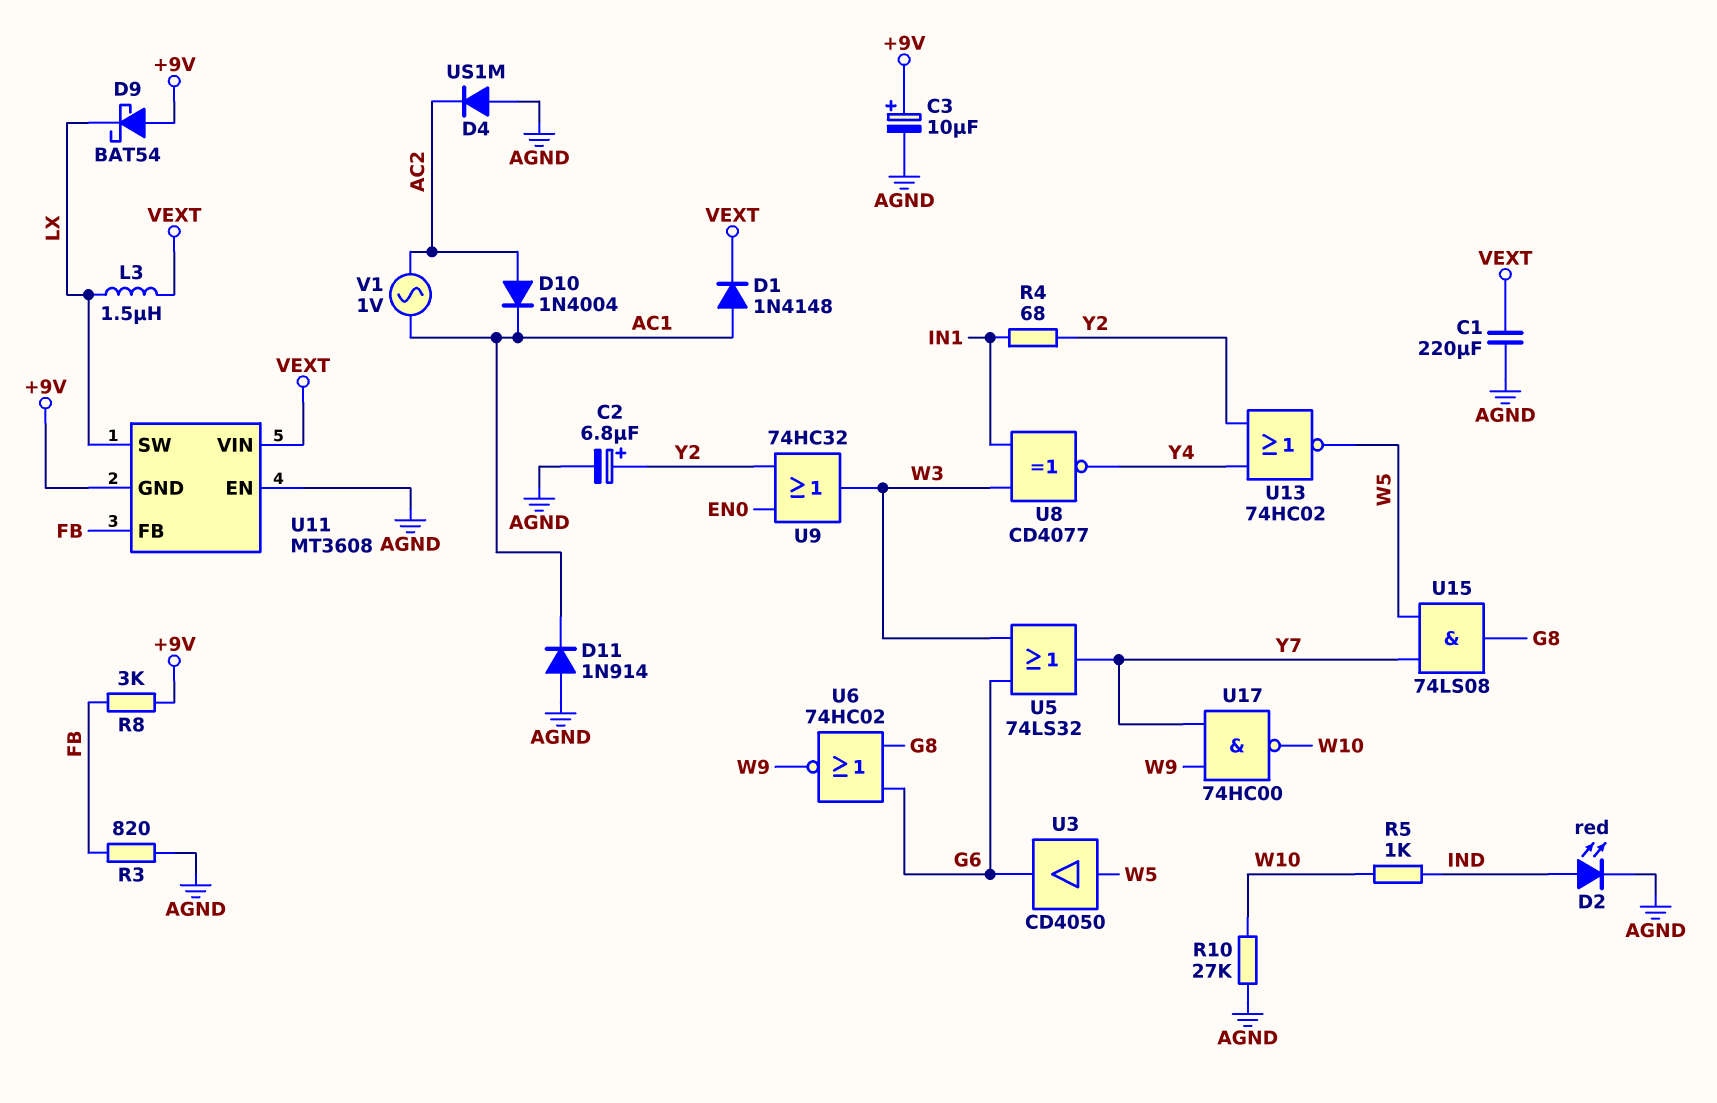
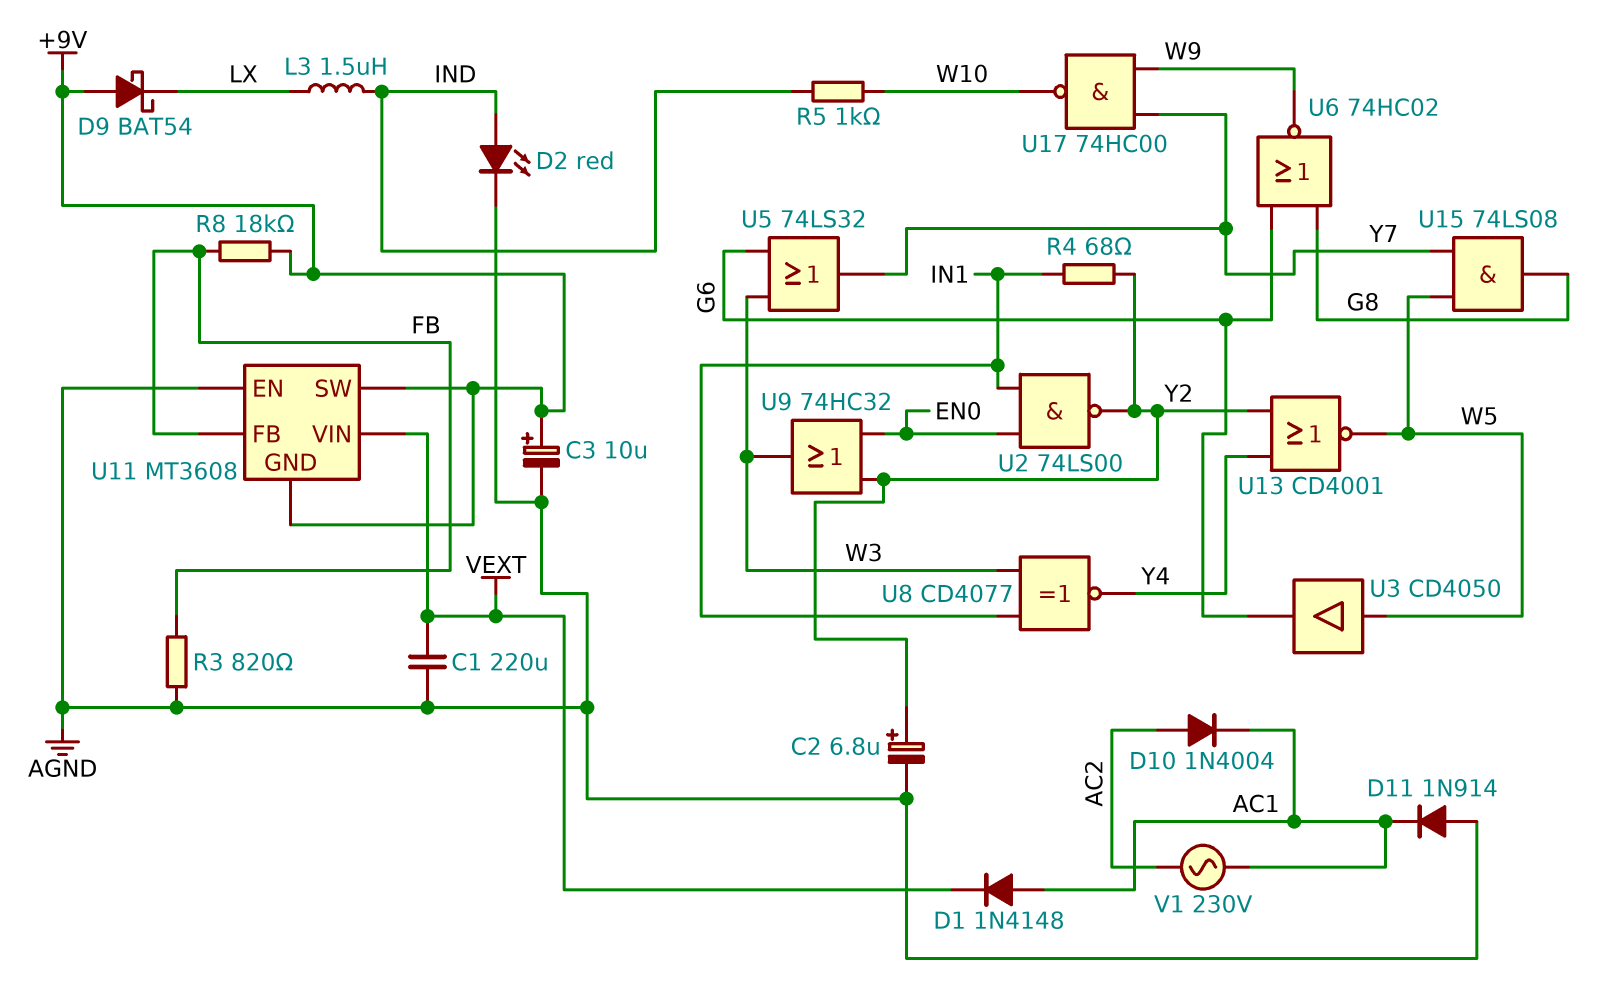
D4: diode US1M (A AGND, K AC2) -> none
L3: 1.5uH (LX, VEXT) -> 1.5uH (IND, LX)
R8: 3k (+9V, FB) -> 18k (+9V, FB)
R10: 27k (AGND, W10) -> none
U2: none -> NAND 74LS00 (in EN0, in IN1, out Y2)
U11 pin SW: LX -> +9V
U13: NOR 74HC02 (in Y2, in Y4, out W5) -> NOR CD4001 (in Y2, in Y4, out W5)
V1: AC 1V (AC1, AC2) -> AC 230V (AC1, AC2)

